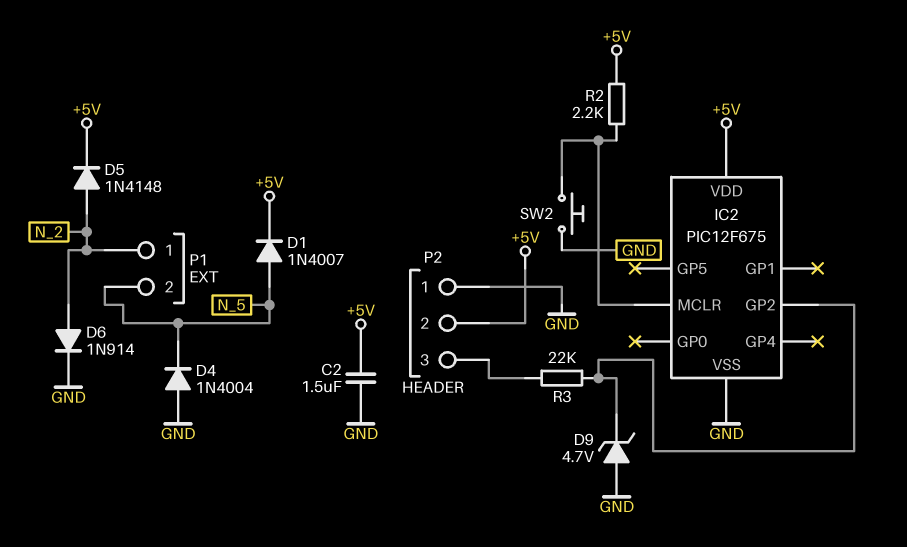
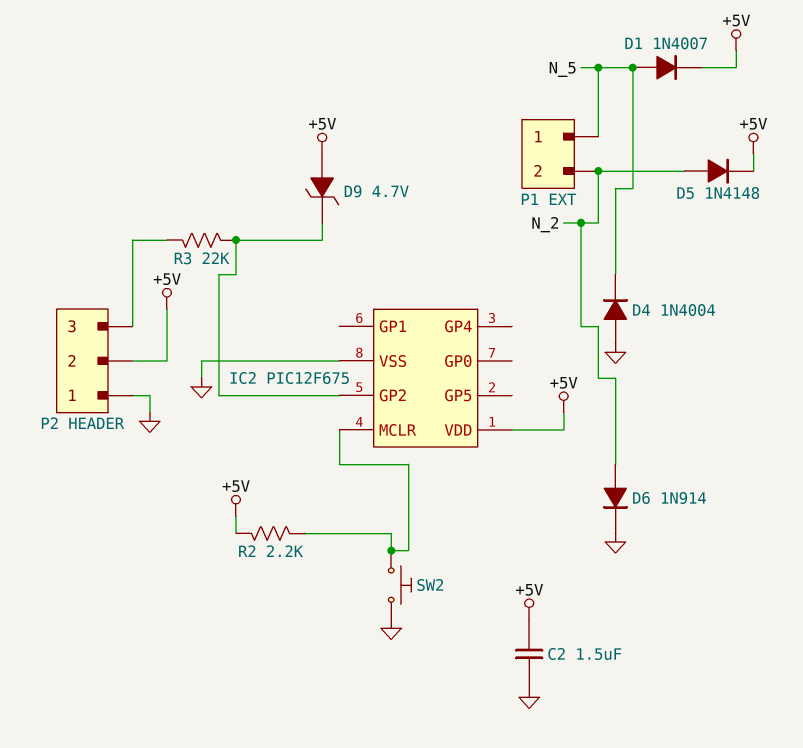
D9: zener 4.7V (A GND, K IC2/GP2) -> zener 4.7V (A +5V, K IC2/GP2)
P1 pin 1: N_2 -> N_5
P1 pin 2: N_5 -> N_2

